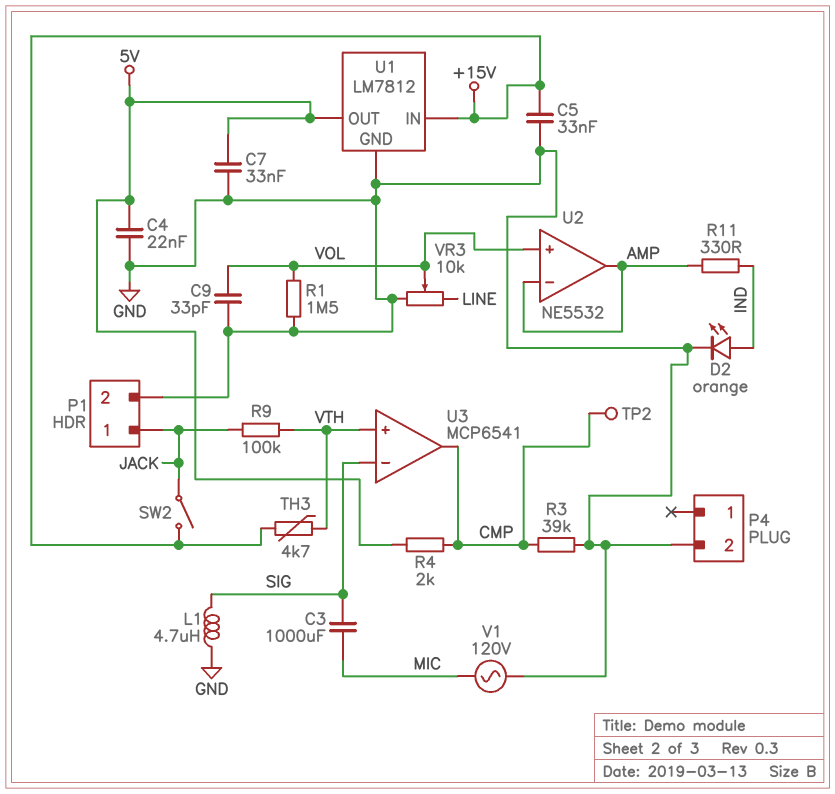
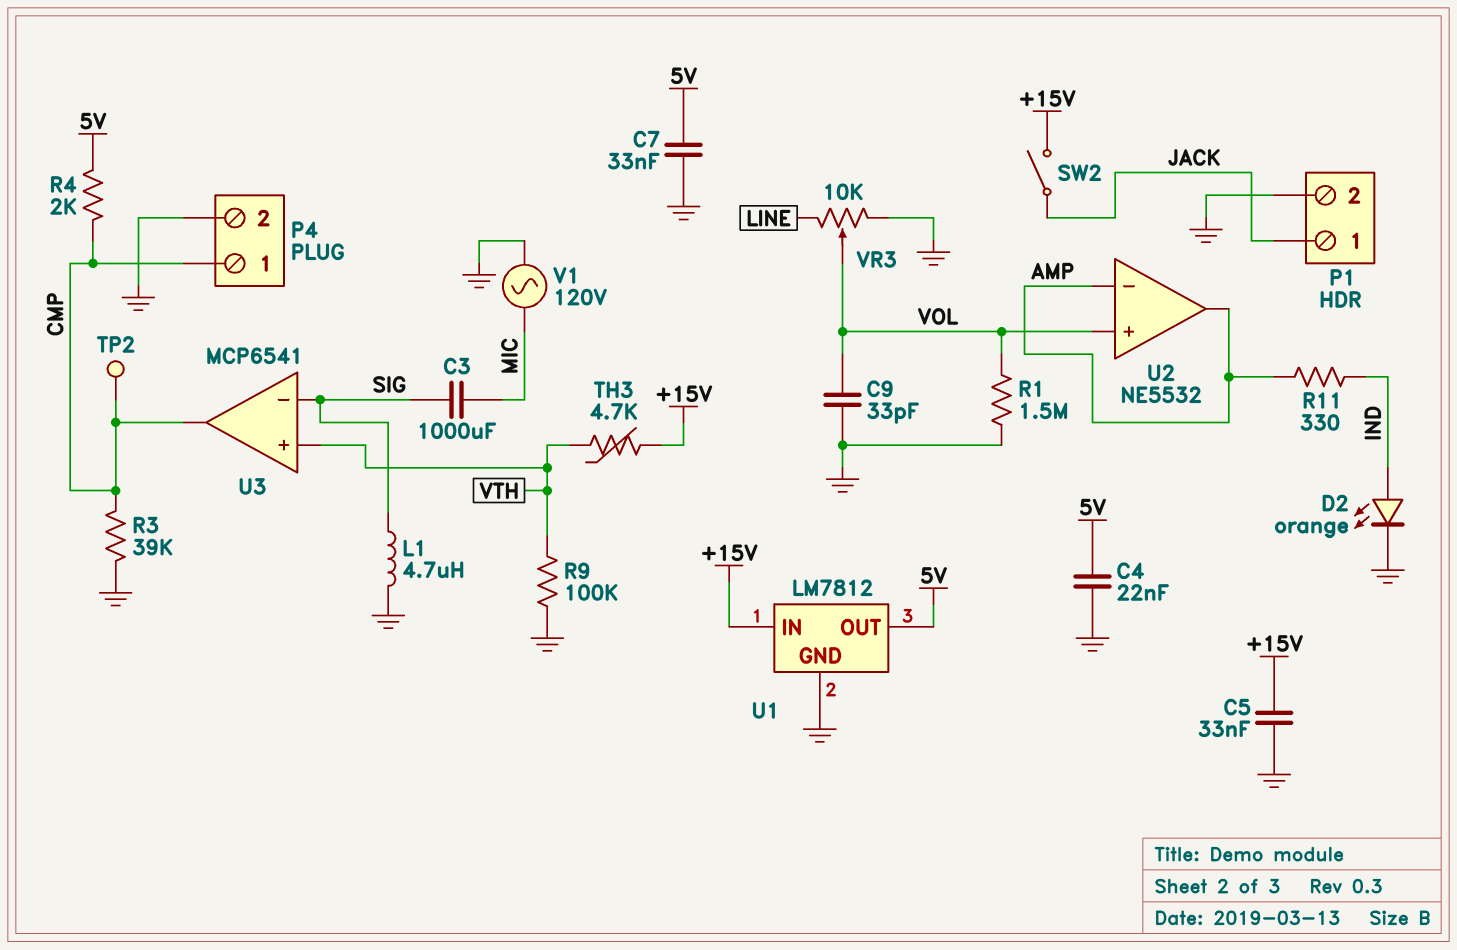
P4 pin 1: none -> CMP
R9: 100k (JACK, VTH) -> 100k (GND, VTH)

